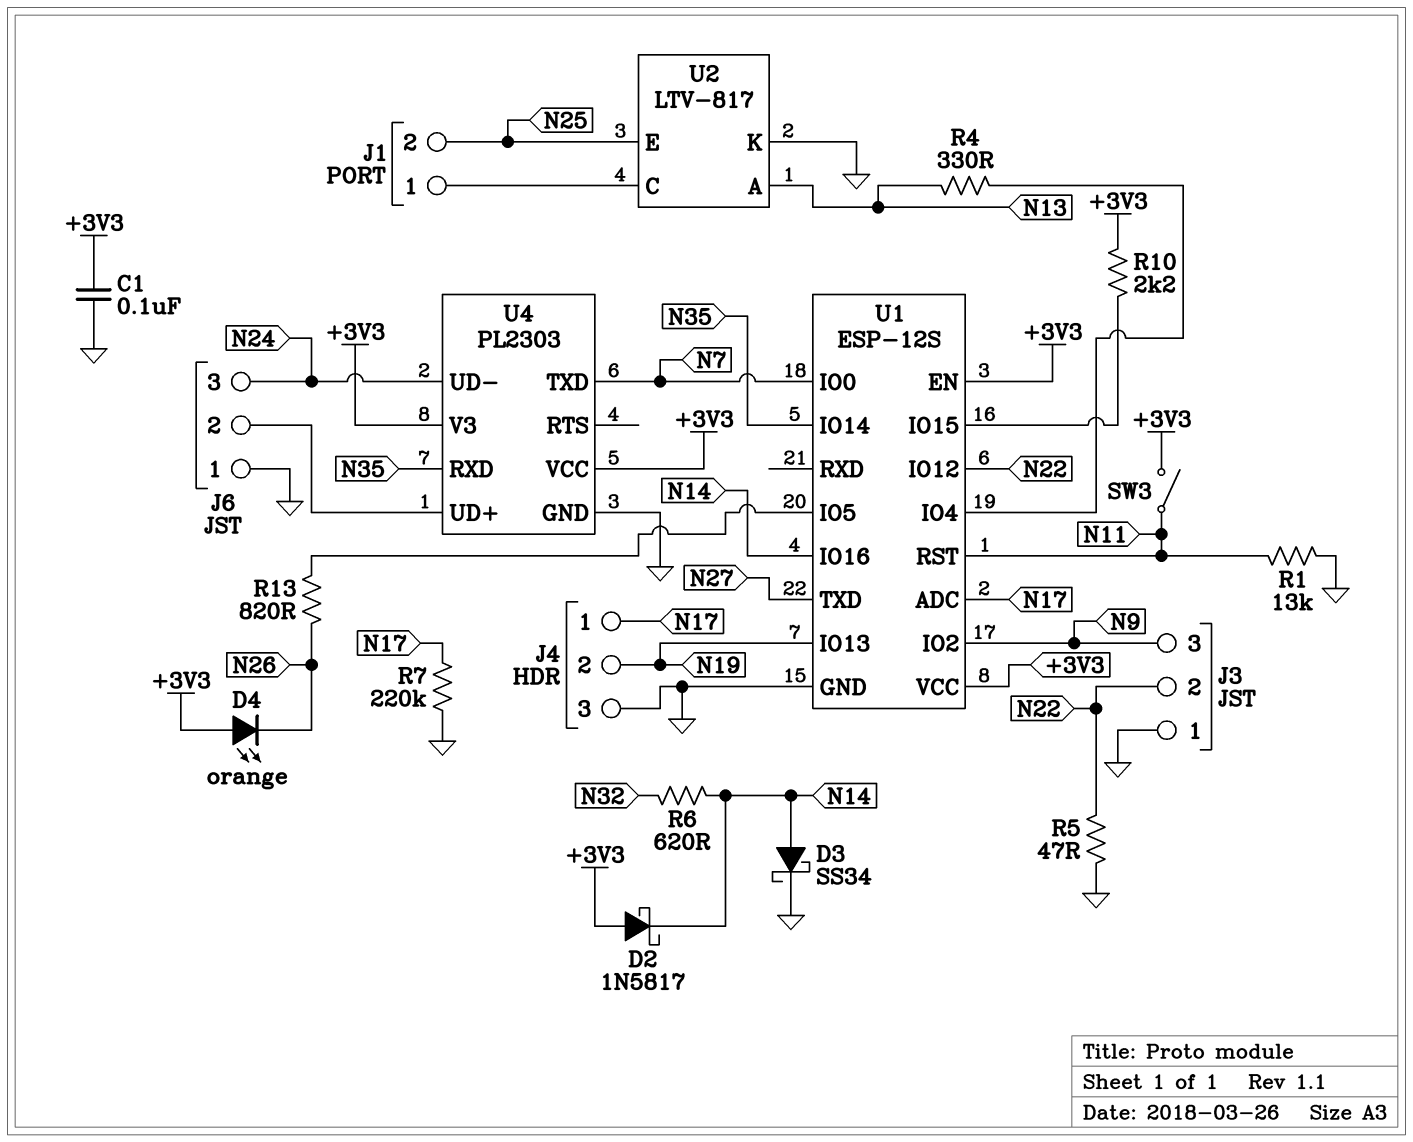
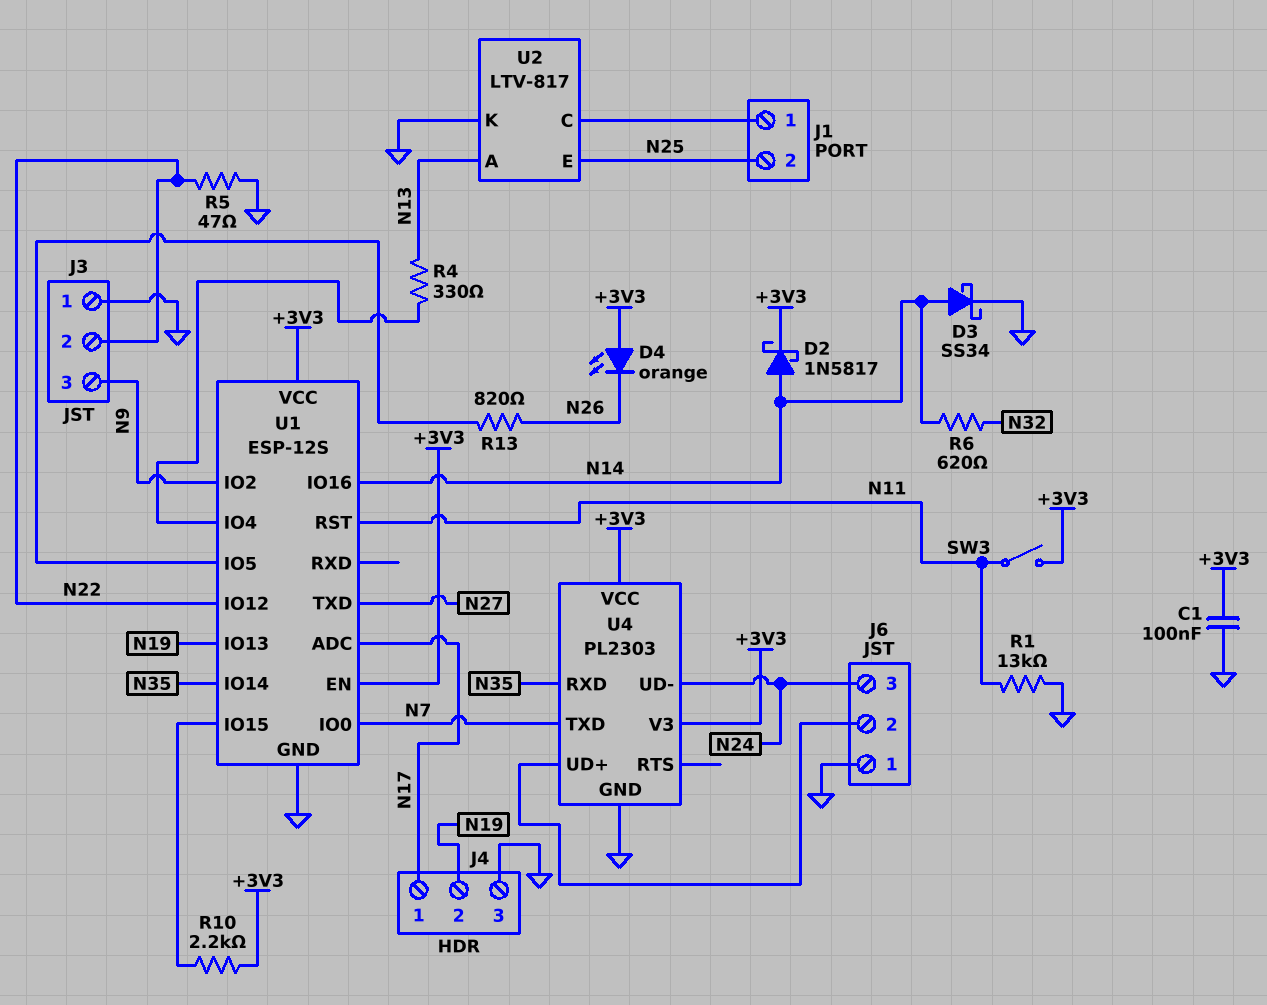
D2: schottky 1N5817 (A +3V3, K N14) -> schottky 1N5817 (A N14, K +3V3)
R7: 220k (GND, N17) -> none

